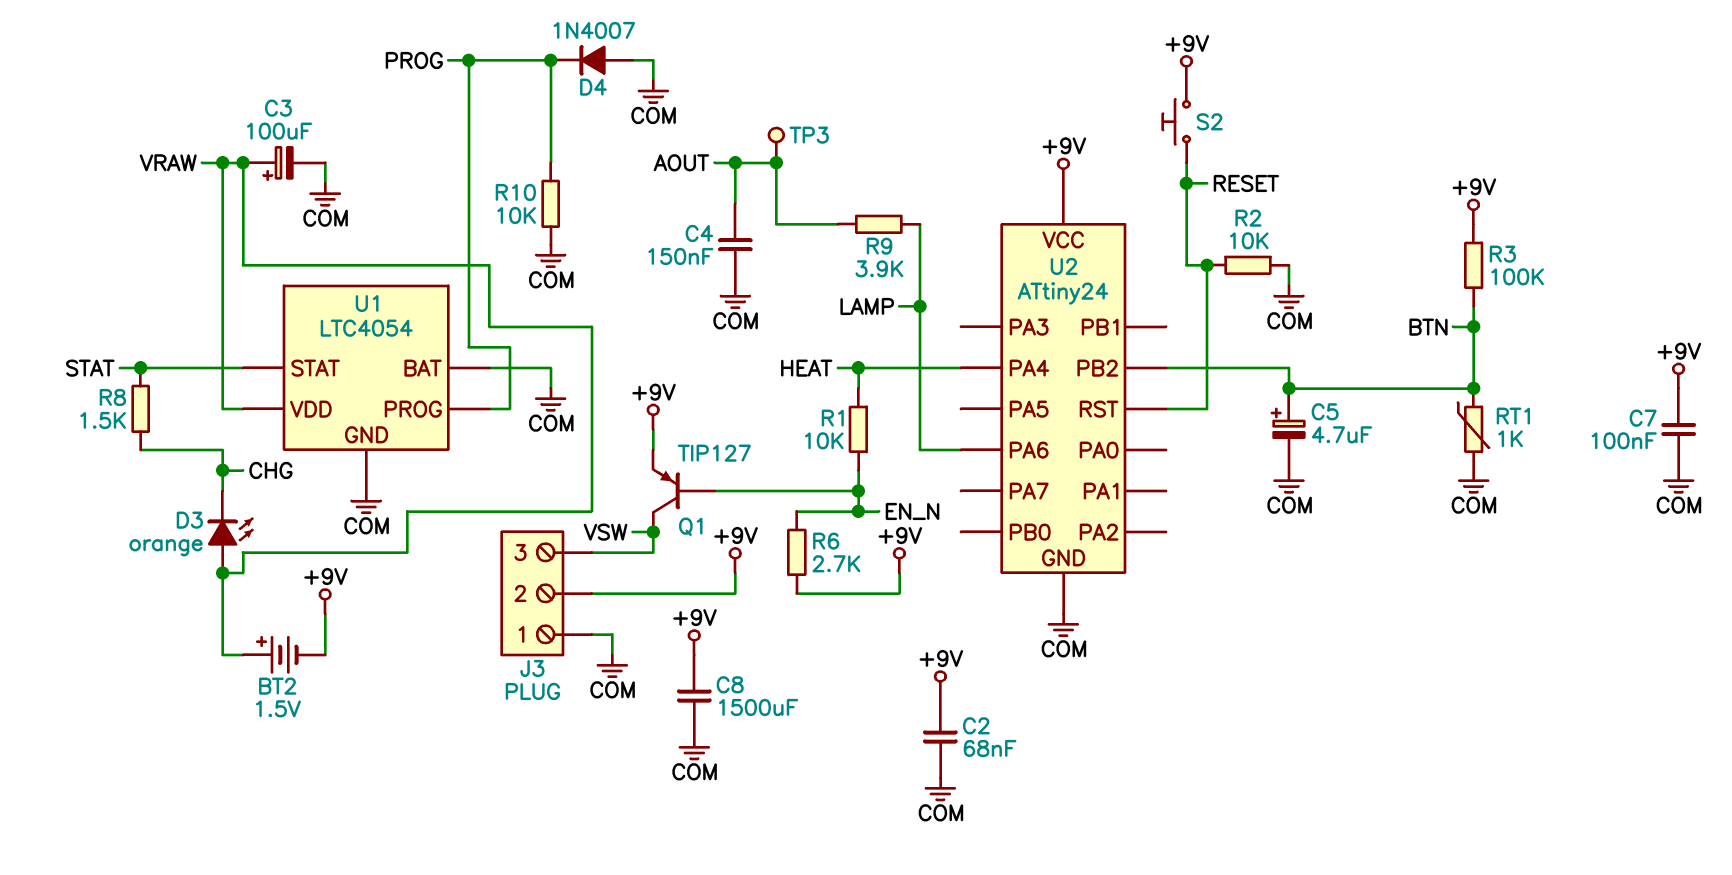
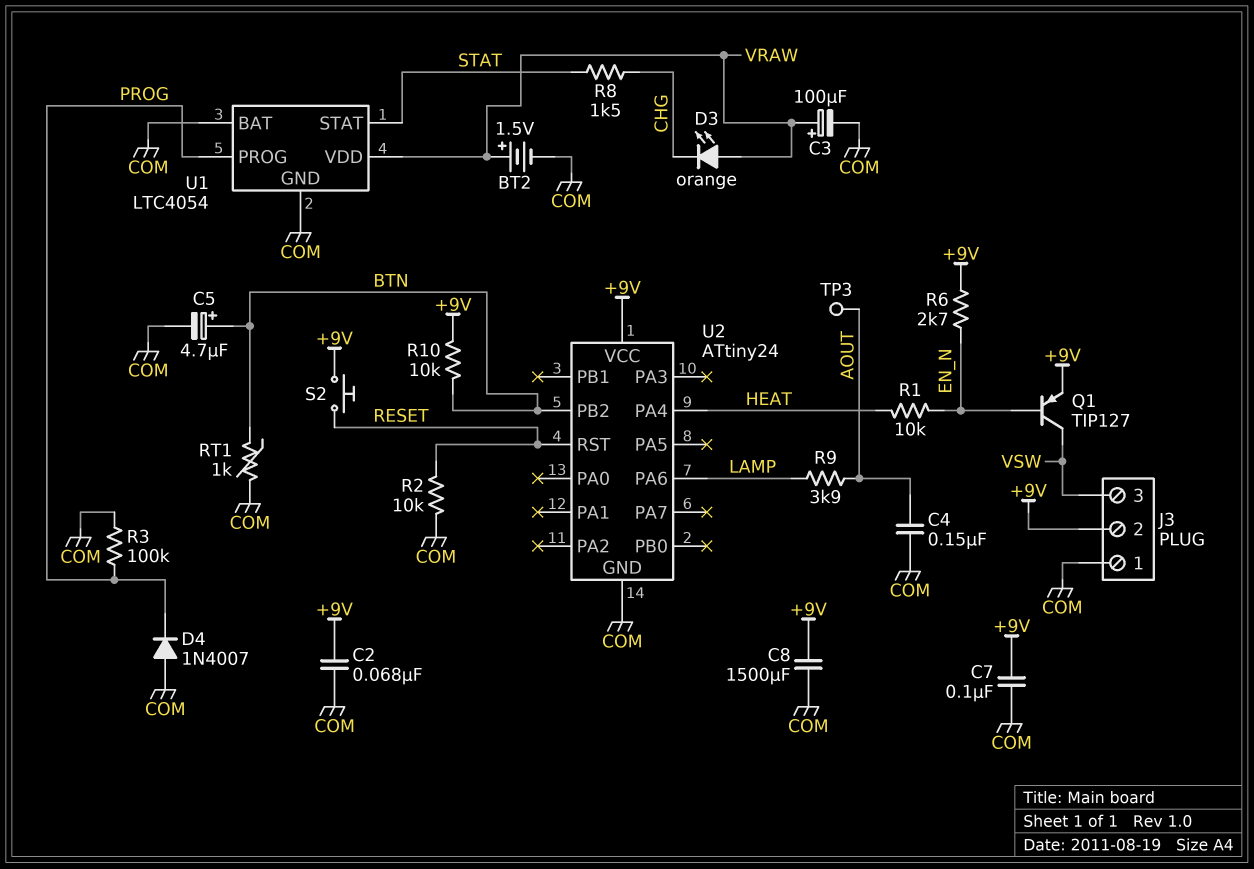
BT2: 1.5V (plus VRAW, minus +9V) -> 1.5V (plus VRAW, minus COM)
R3: 100k (+9V, BTN) -> 100k (COM, PROG)
R10: 10k (COM, PROG) -> 10k (+9V, BTN)

